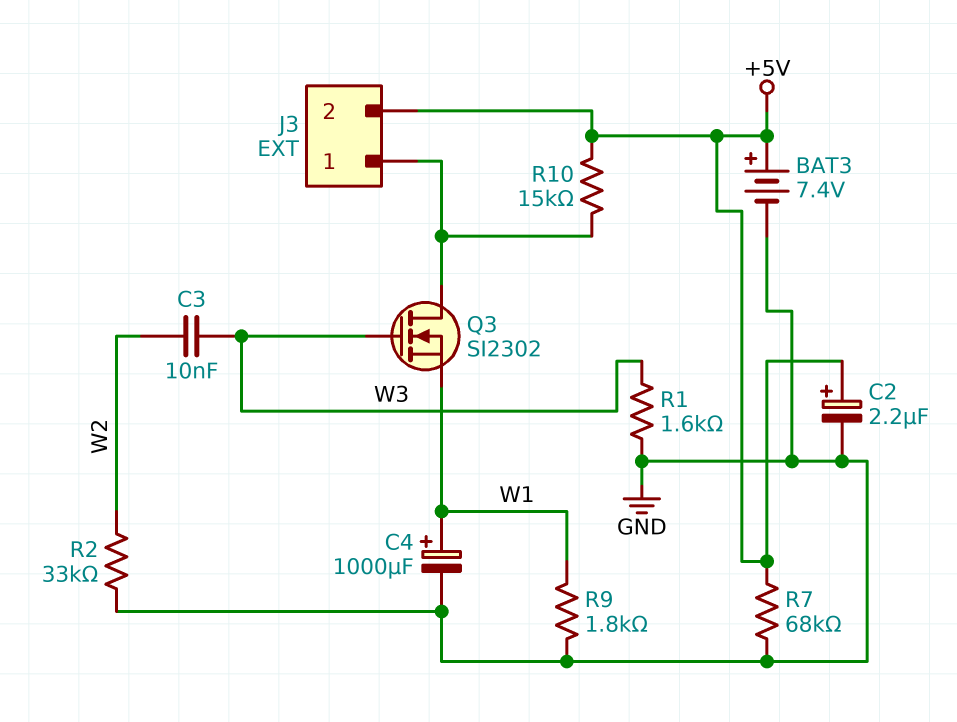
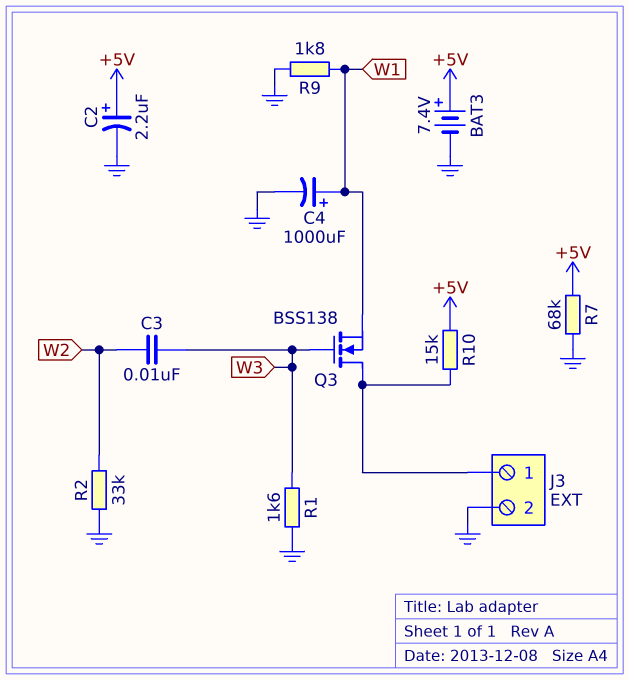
J3 pin 2: +5V -> GND
Q3: NMOS SI2302 (G W3, D J3/1, S W1) -> NMOS BSS138 (G W3, D J3/1, S W1)

